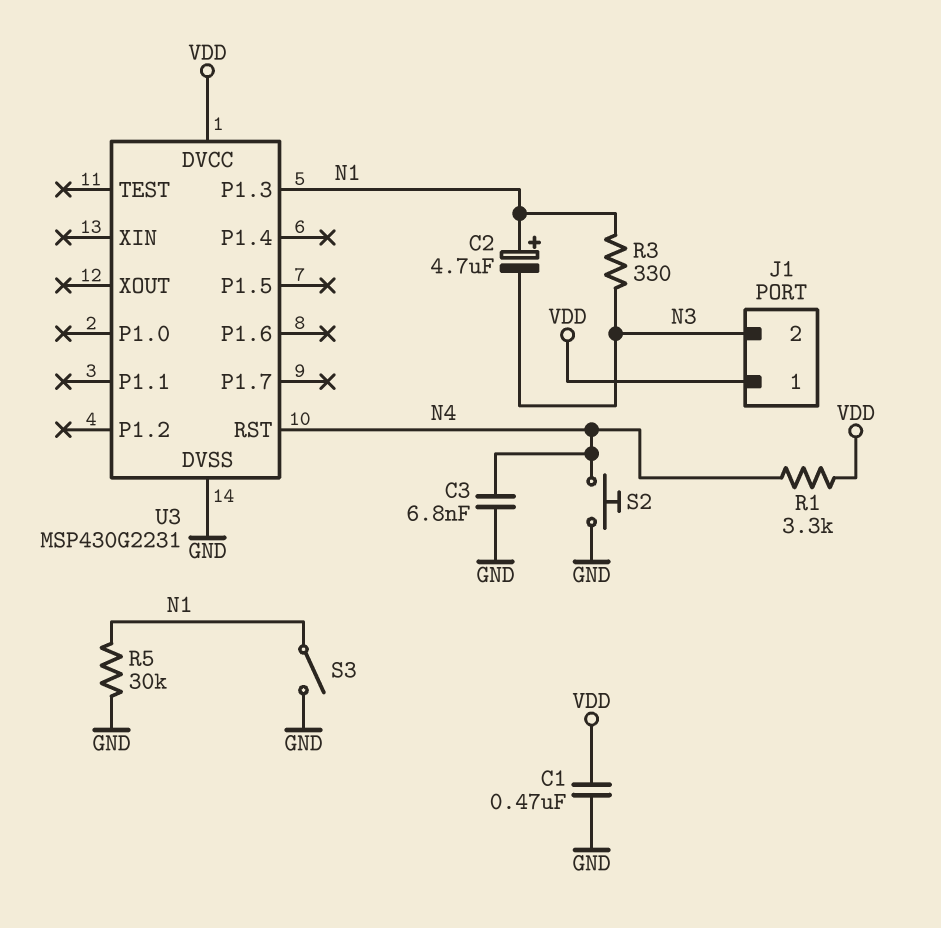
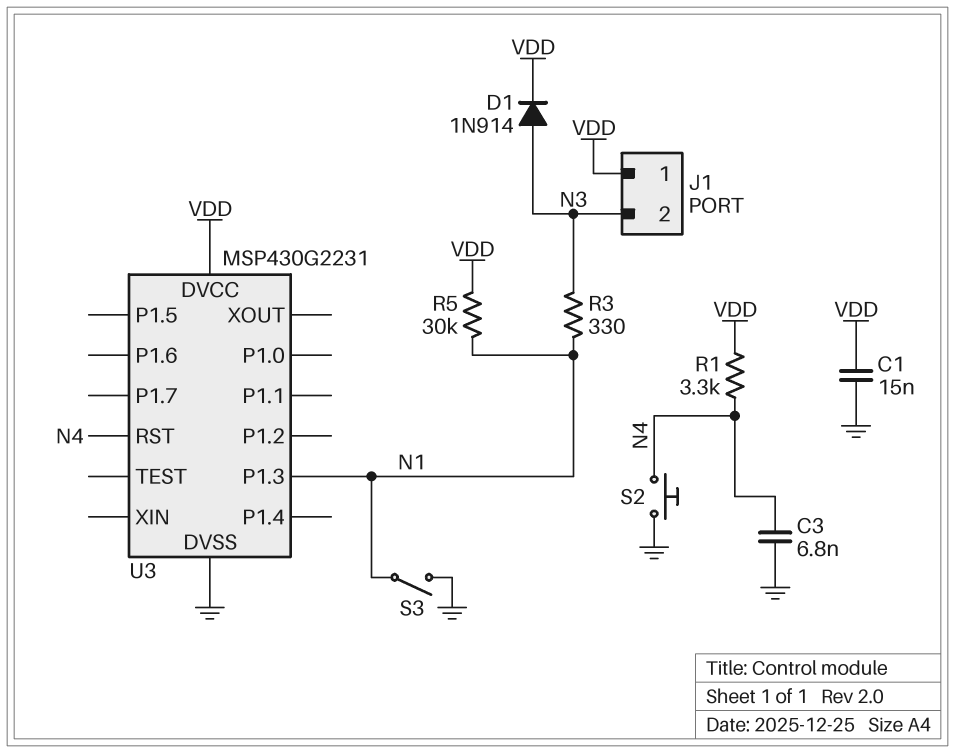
C1: 470nF (GND, VDD) -> 15nF (GND, VDD)
C2: 4.7uF (plus N1, minus N3) -> none
D1: none -> diode 1N914 (A N3, K VDD)
R5: 30k (GND, N1) -> 30k (N1, VDD)

